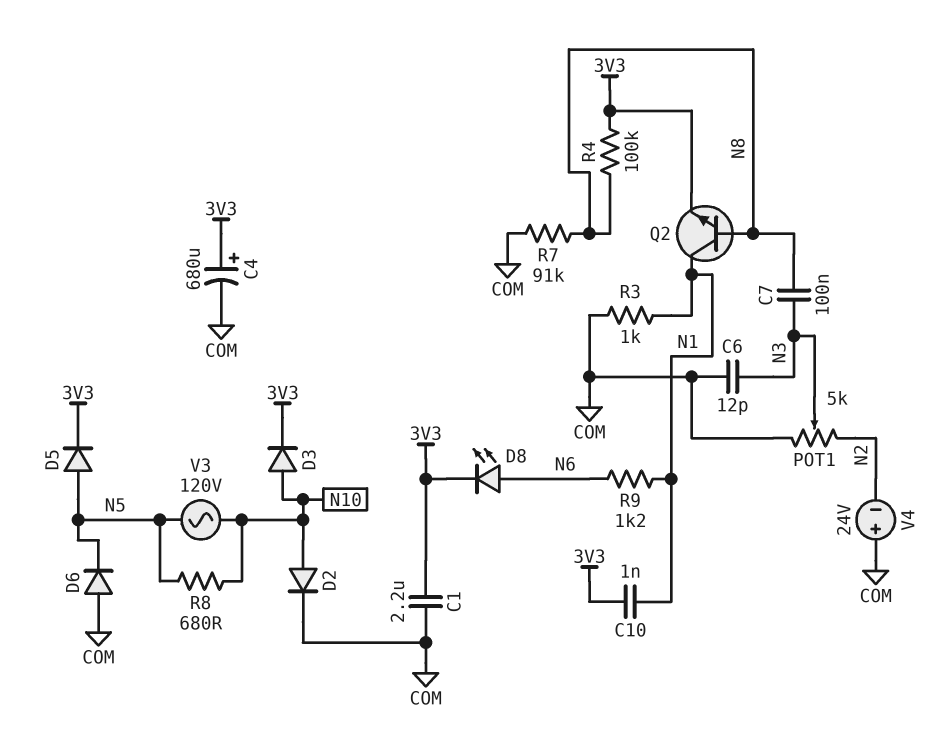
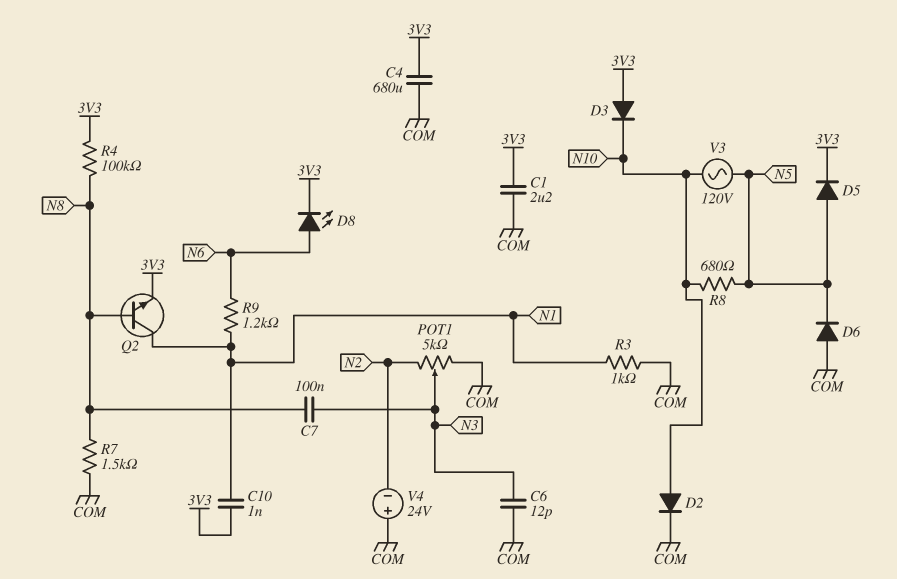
C4: 680uF (plus 3V3, minus COM) -> 680uF (3V3, COM)
D3: diode (A N10, K 3V3) -> diode (A 3V3, K N10)
R7: 91k (COM, N8) -> 1.5k (COM, N8)

